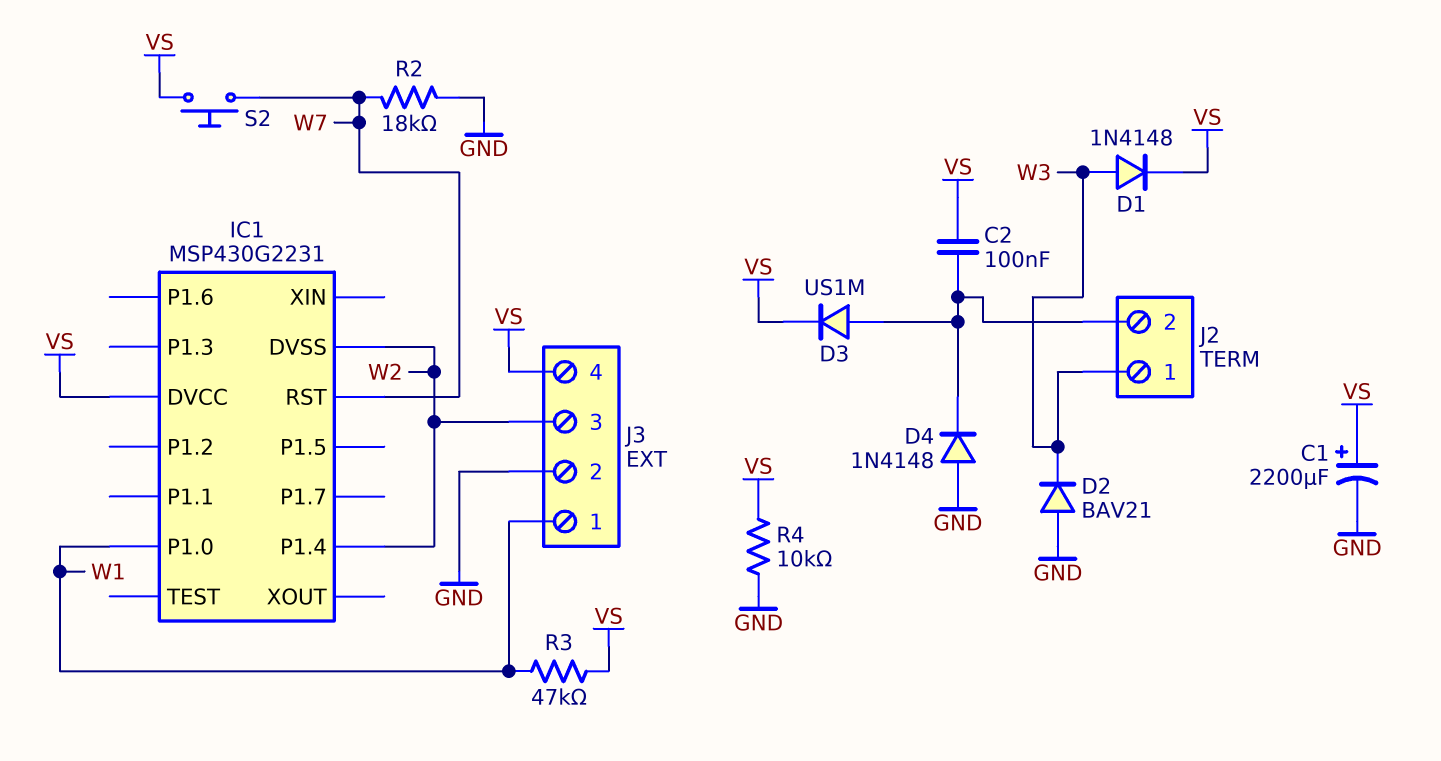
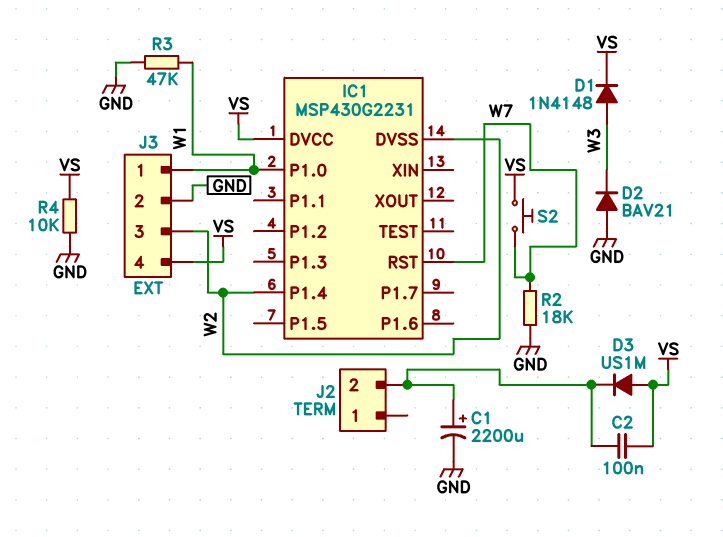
C1: 2200uF (plus VS, minus GND) -> 2200uF (plus J2/2, minus GND)
D3: diode US1M (A J2/2, K VS) -> diode US1M (A VS, K J2/2)
D4: diode 1N4148 (A GND, K J2/2) -> none
J2 pin 1: W3 -> none
R3: 47k (VS, W1) -> 47k (GND, W1)

